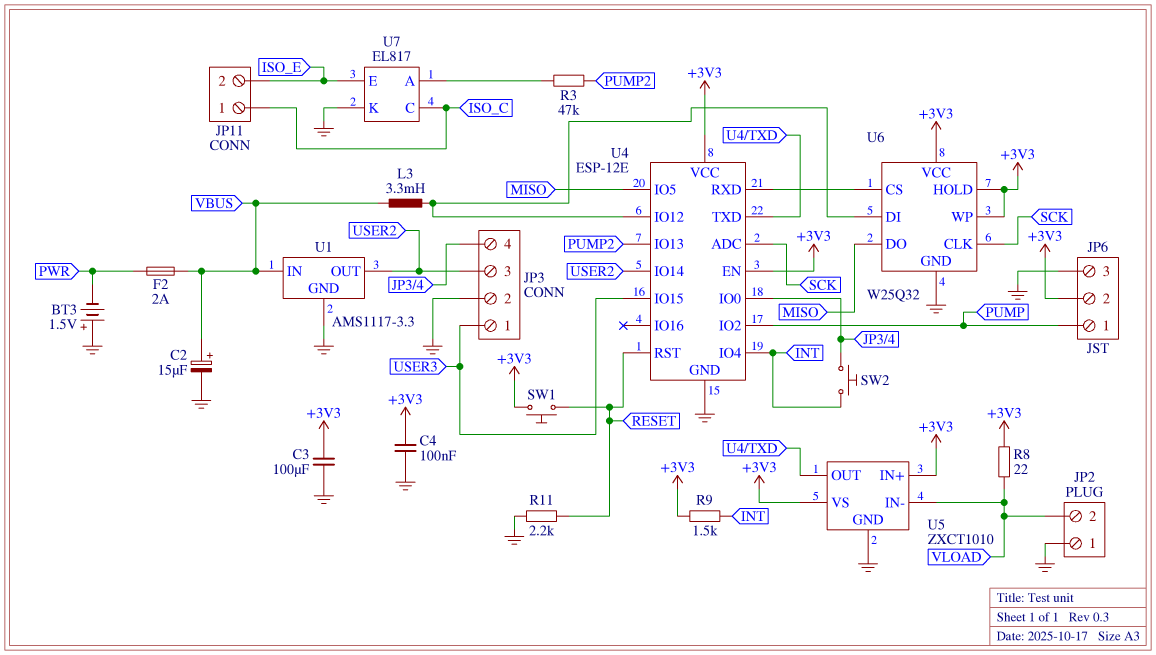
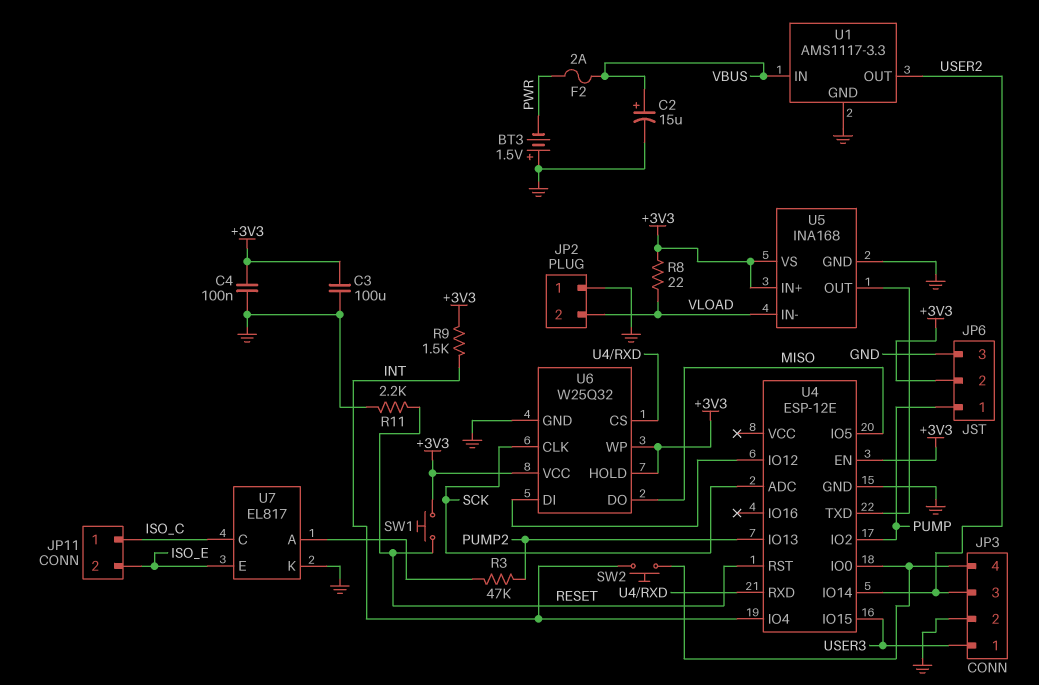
L3: 3.3mH (U4/IO12, VBUS) -> none
U4 pin VCC: +3V3 -> none
U5: ZXCT1010 -> INA168

